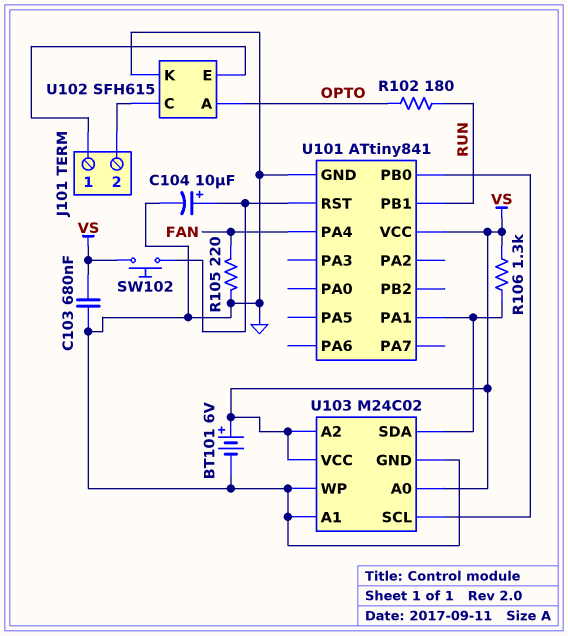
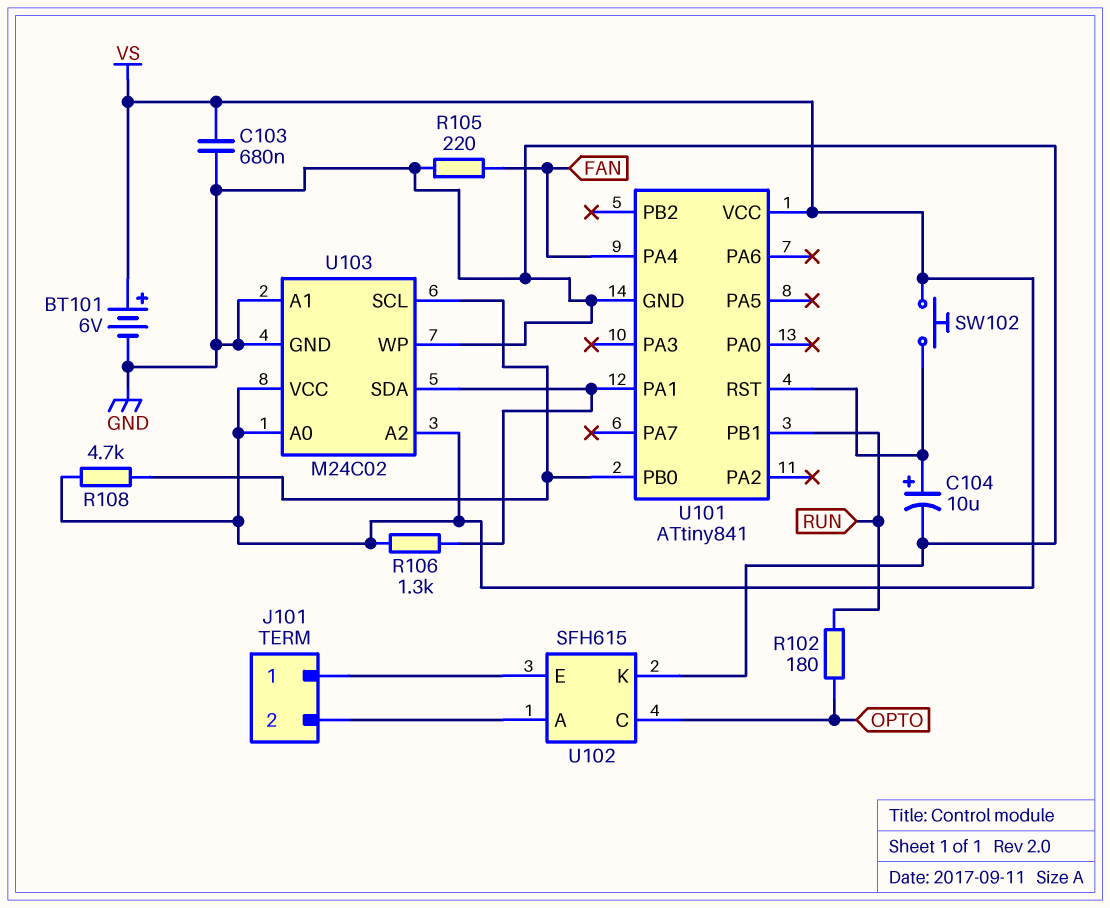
R108: none -> 4.7k (U101/PB0, VS)
U102 pin A: OPTO -> J101/2
U102 pin C: J101/2 -> OPTO

